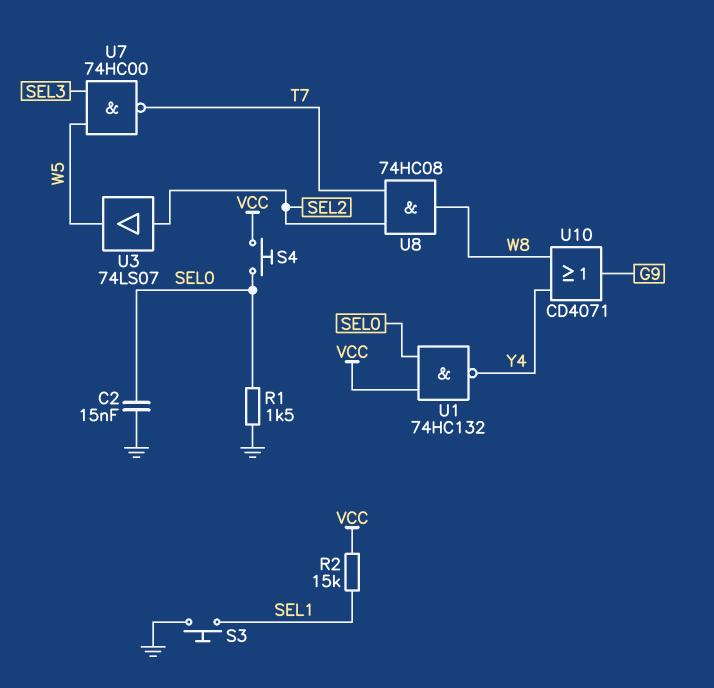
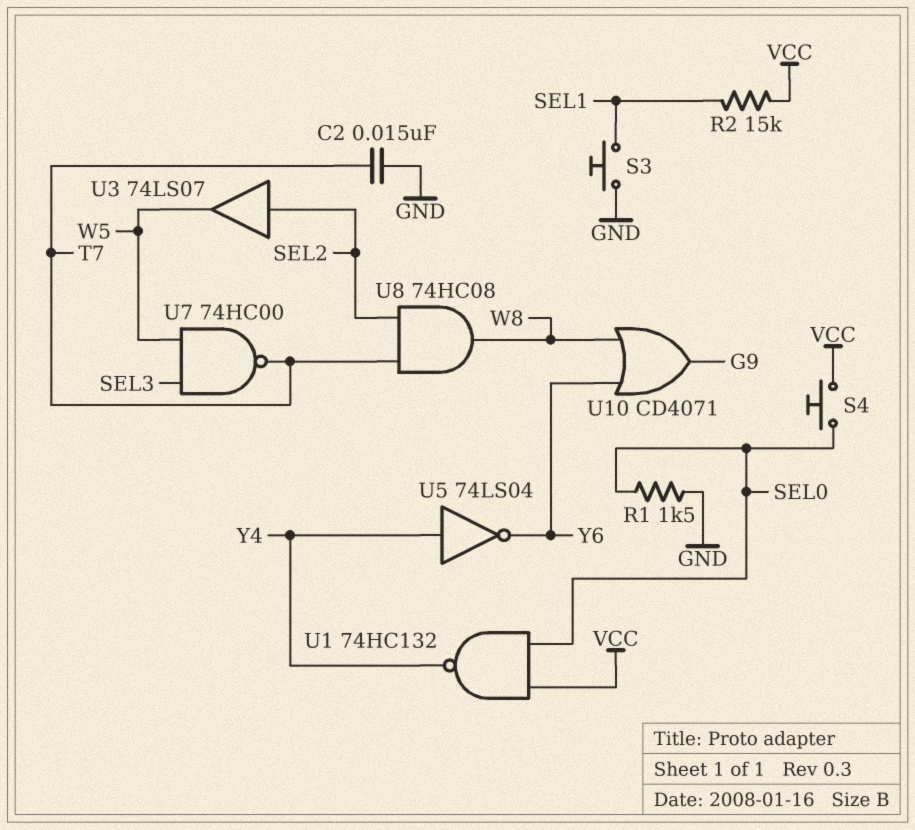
C2: 15nF (GND, SEL0) -> 15nF (GND, T7)
U5: none -> NOT 74LS04 (in Y4, out Y6)
U10: OR CD4071 (in W8, in Y4, out G9) -> OR CD4071 (in W8, in Y6, out G9)

